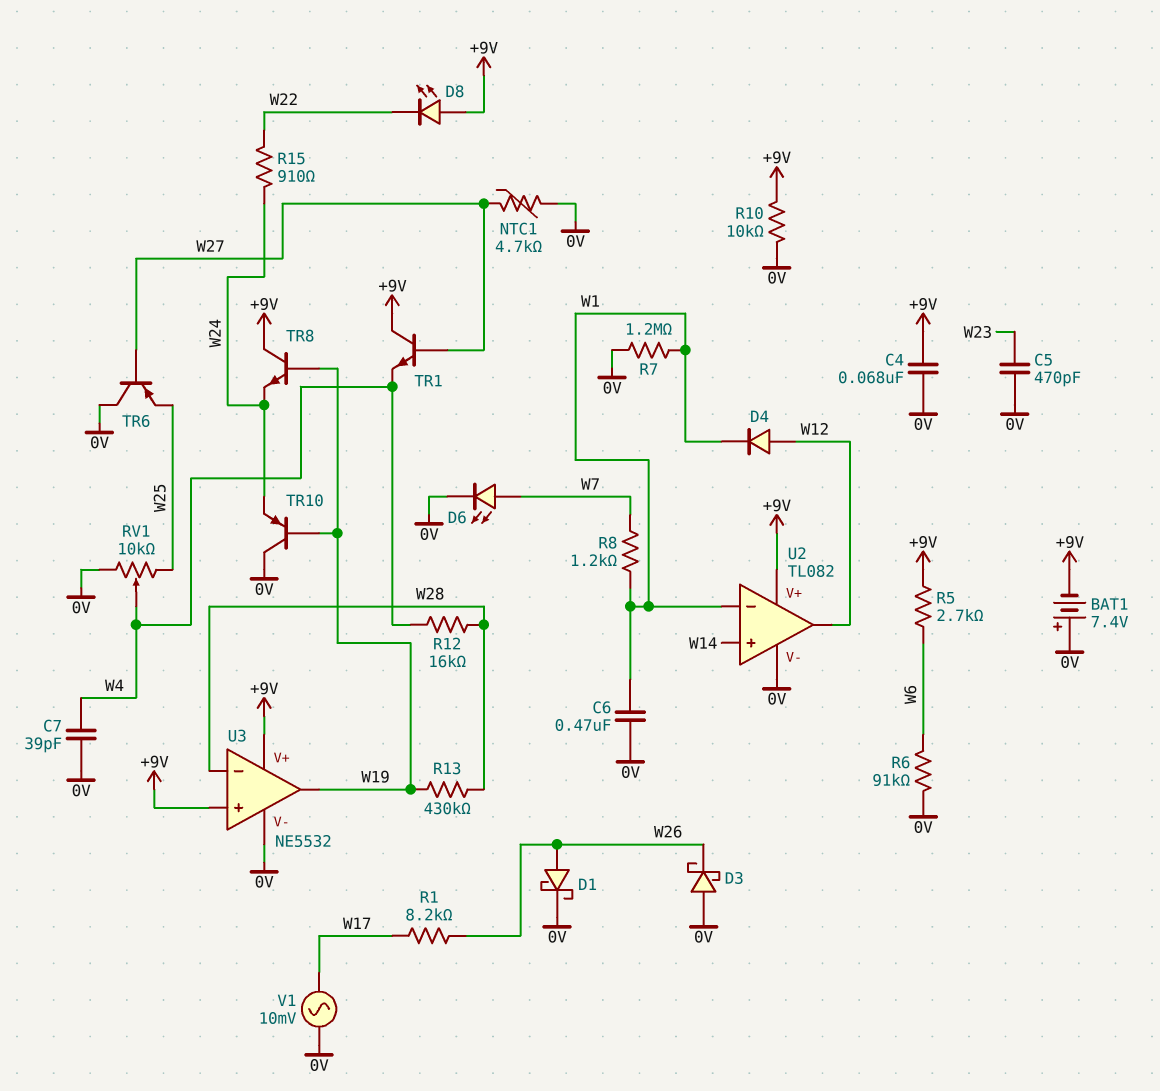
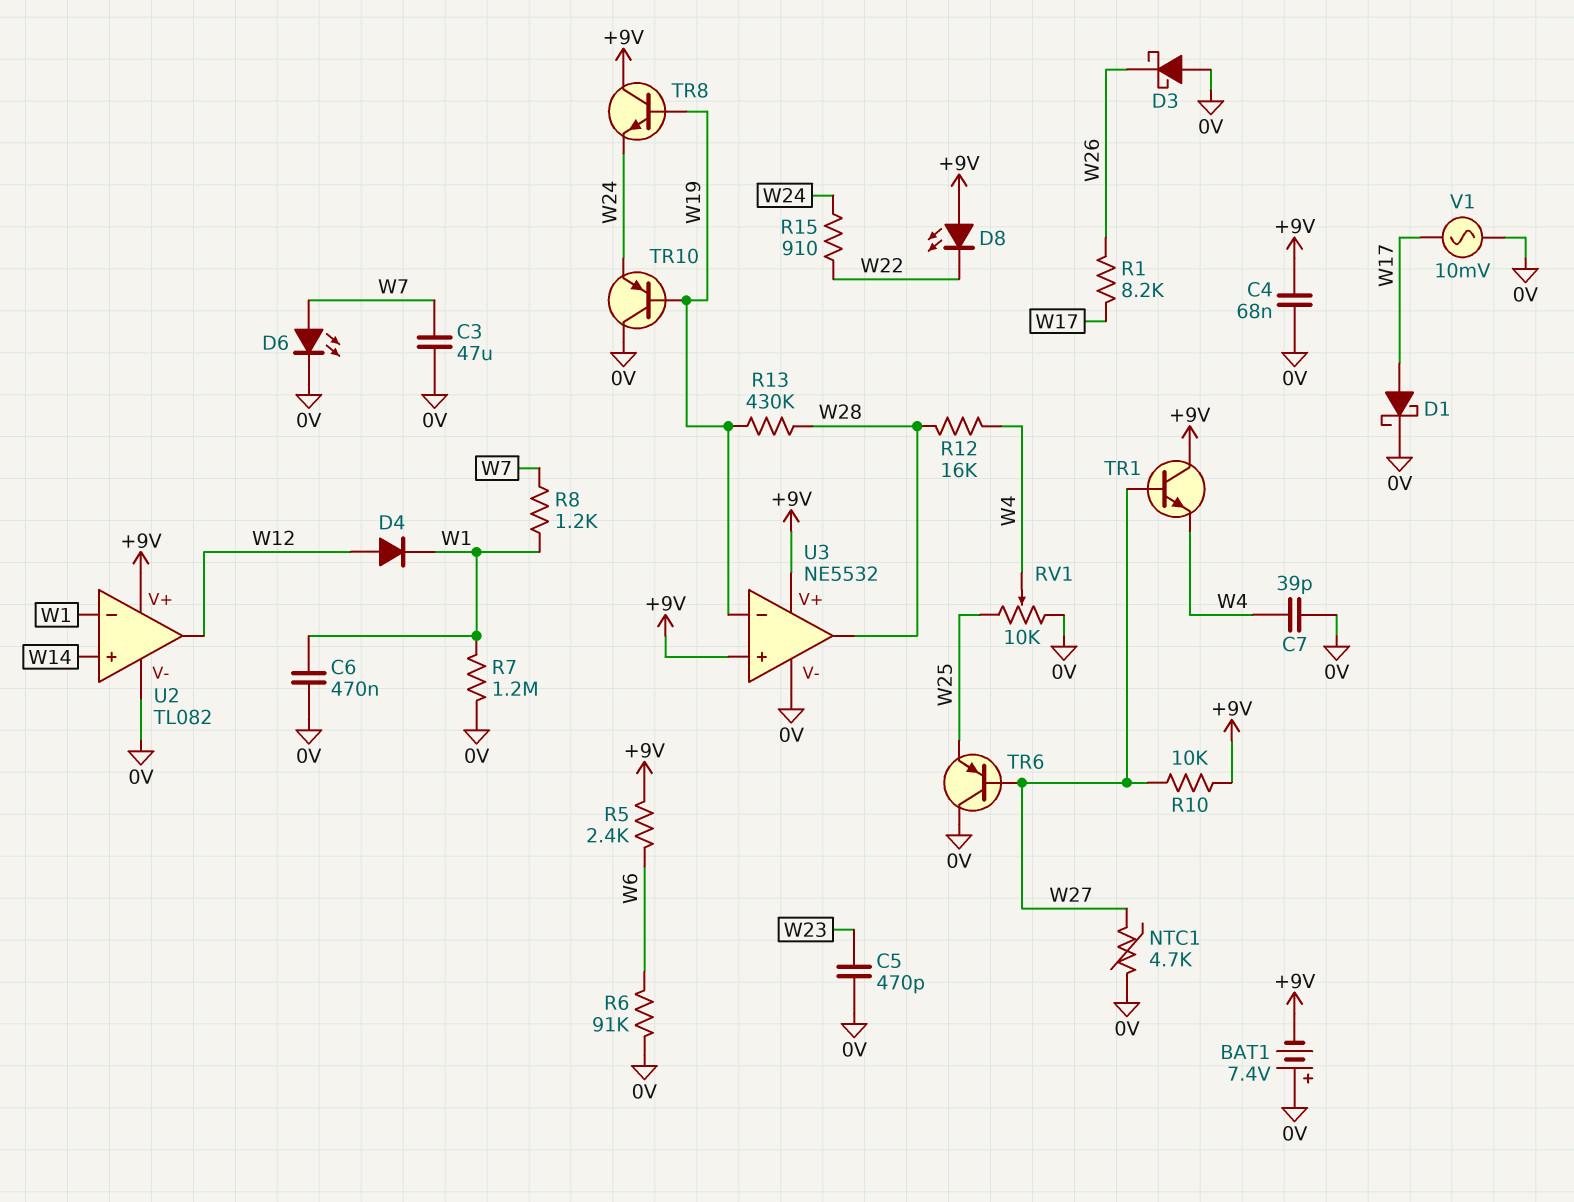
C3: none -> 47uF (0V, W7)
D1: schottky (A W26, K 0V) -> schottky (A W17, K 0V)
R5: 2.7k (+9V, W6) -> 2.4k (+9V, W6)
R10: 10k (+9V, 0V) -> 10k (+9V, W27)
U3 pin in-: W28 -> W19
U3 pin out: W19 -> W28

